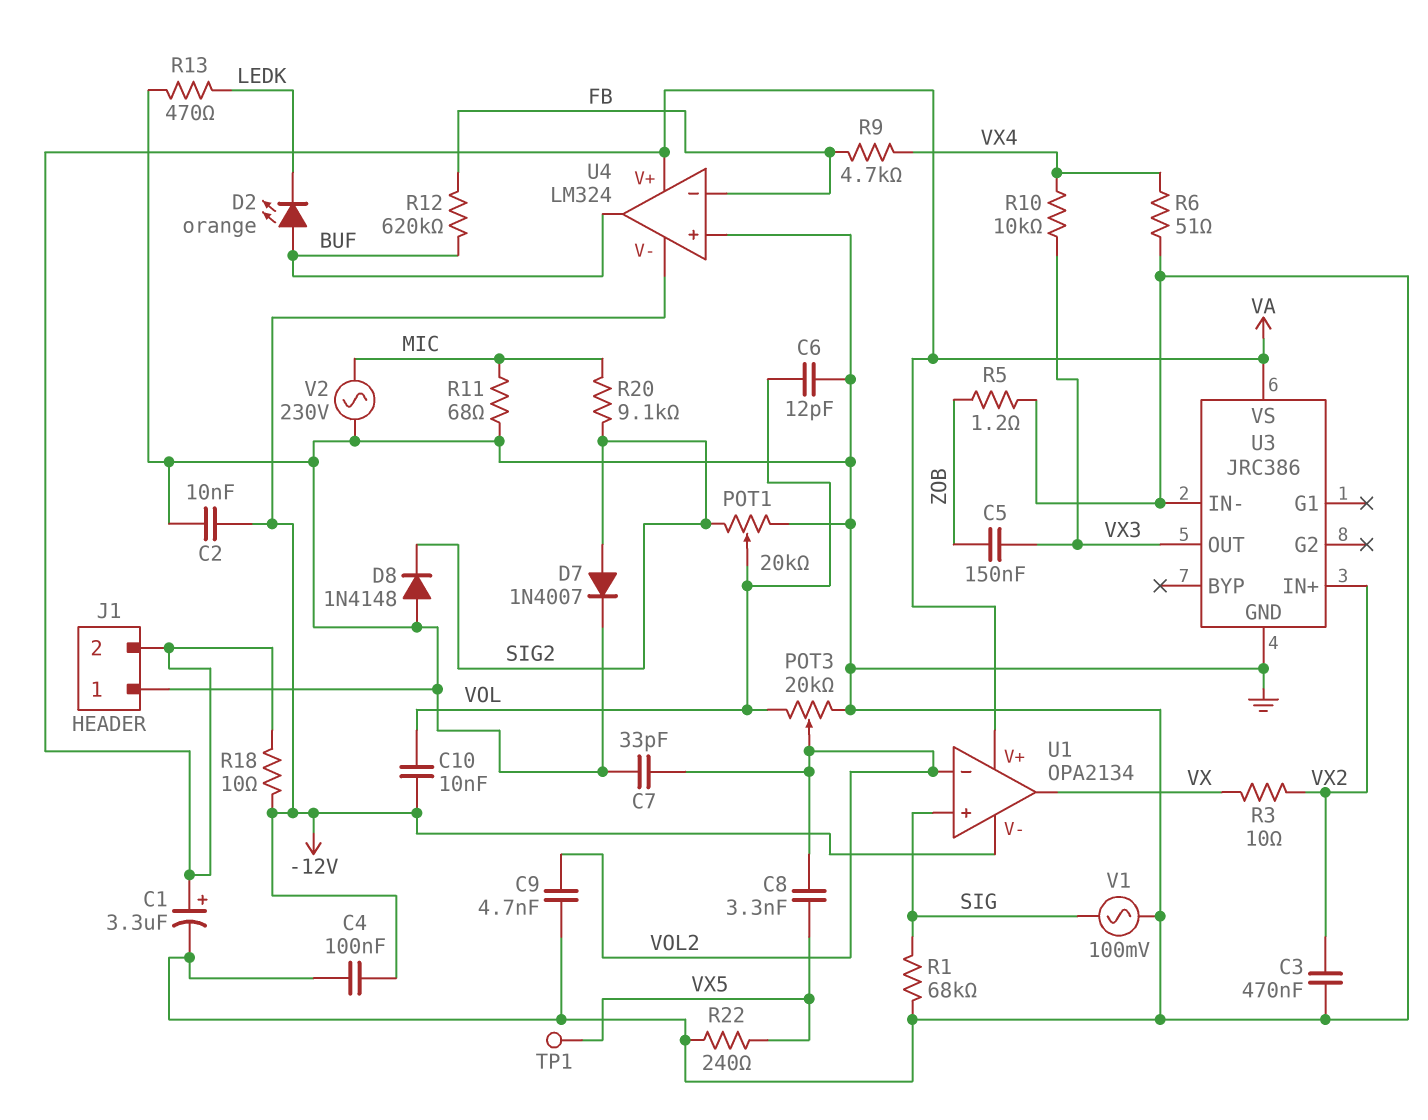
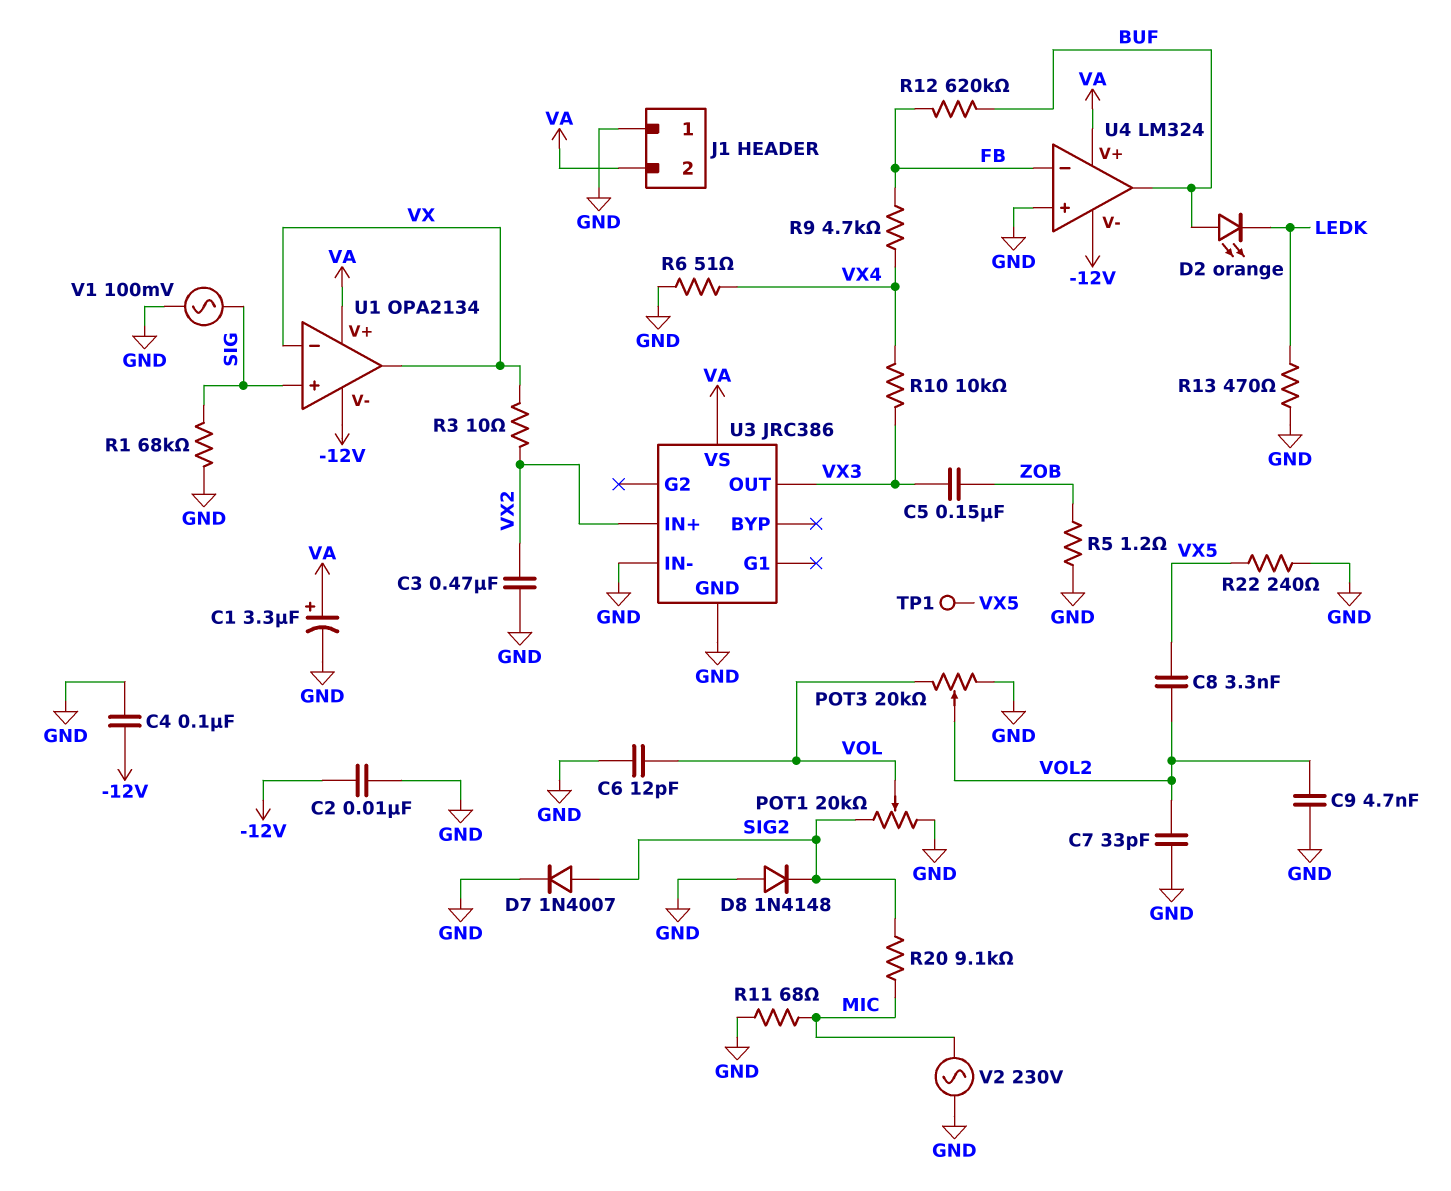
C10: 10nF (-12V, VOL) -> none
R18: 10 (-12V, VA) -> none
U1 pin in-: VOL2 -> VX

